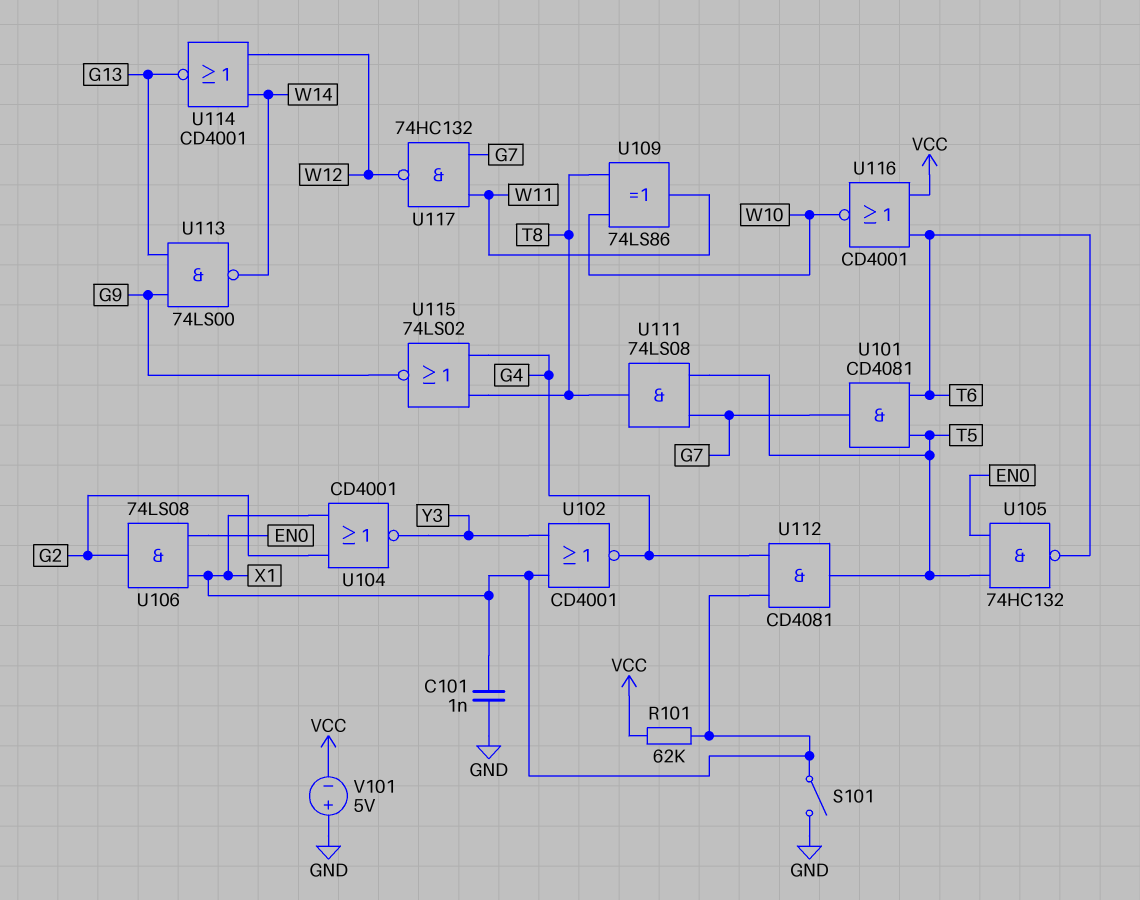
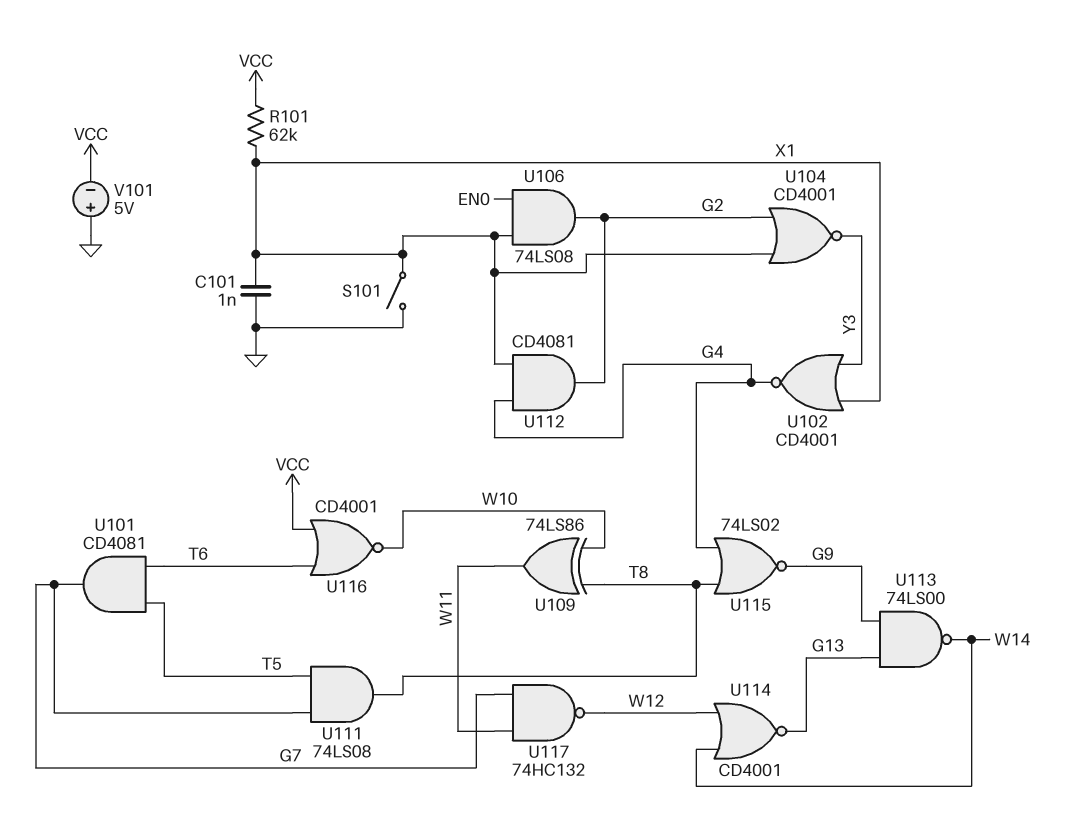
U105: NAND 74HC132 (in EN0, in T5, out T6) -> none
U112: AND CD4081 (in G4, in X1, out T5) -> AND CD4081 (in G4, in X1, out G2)

